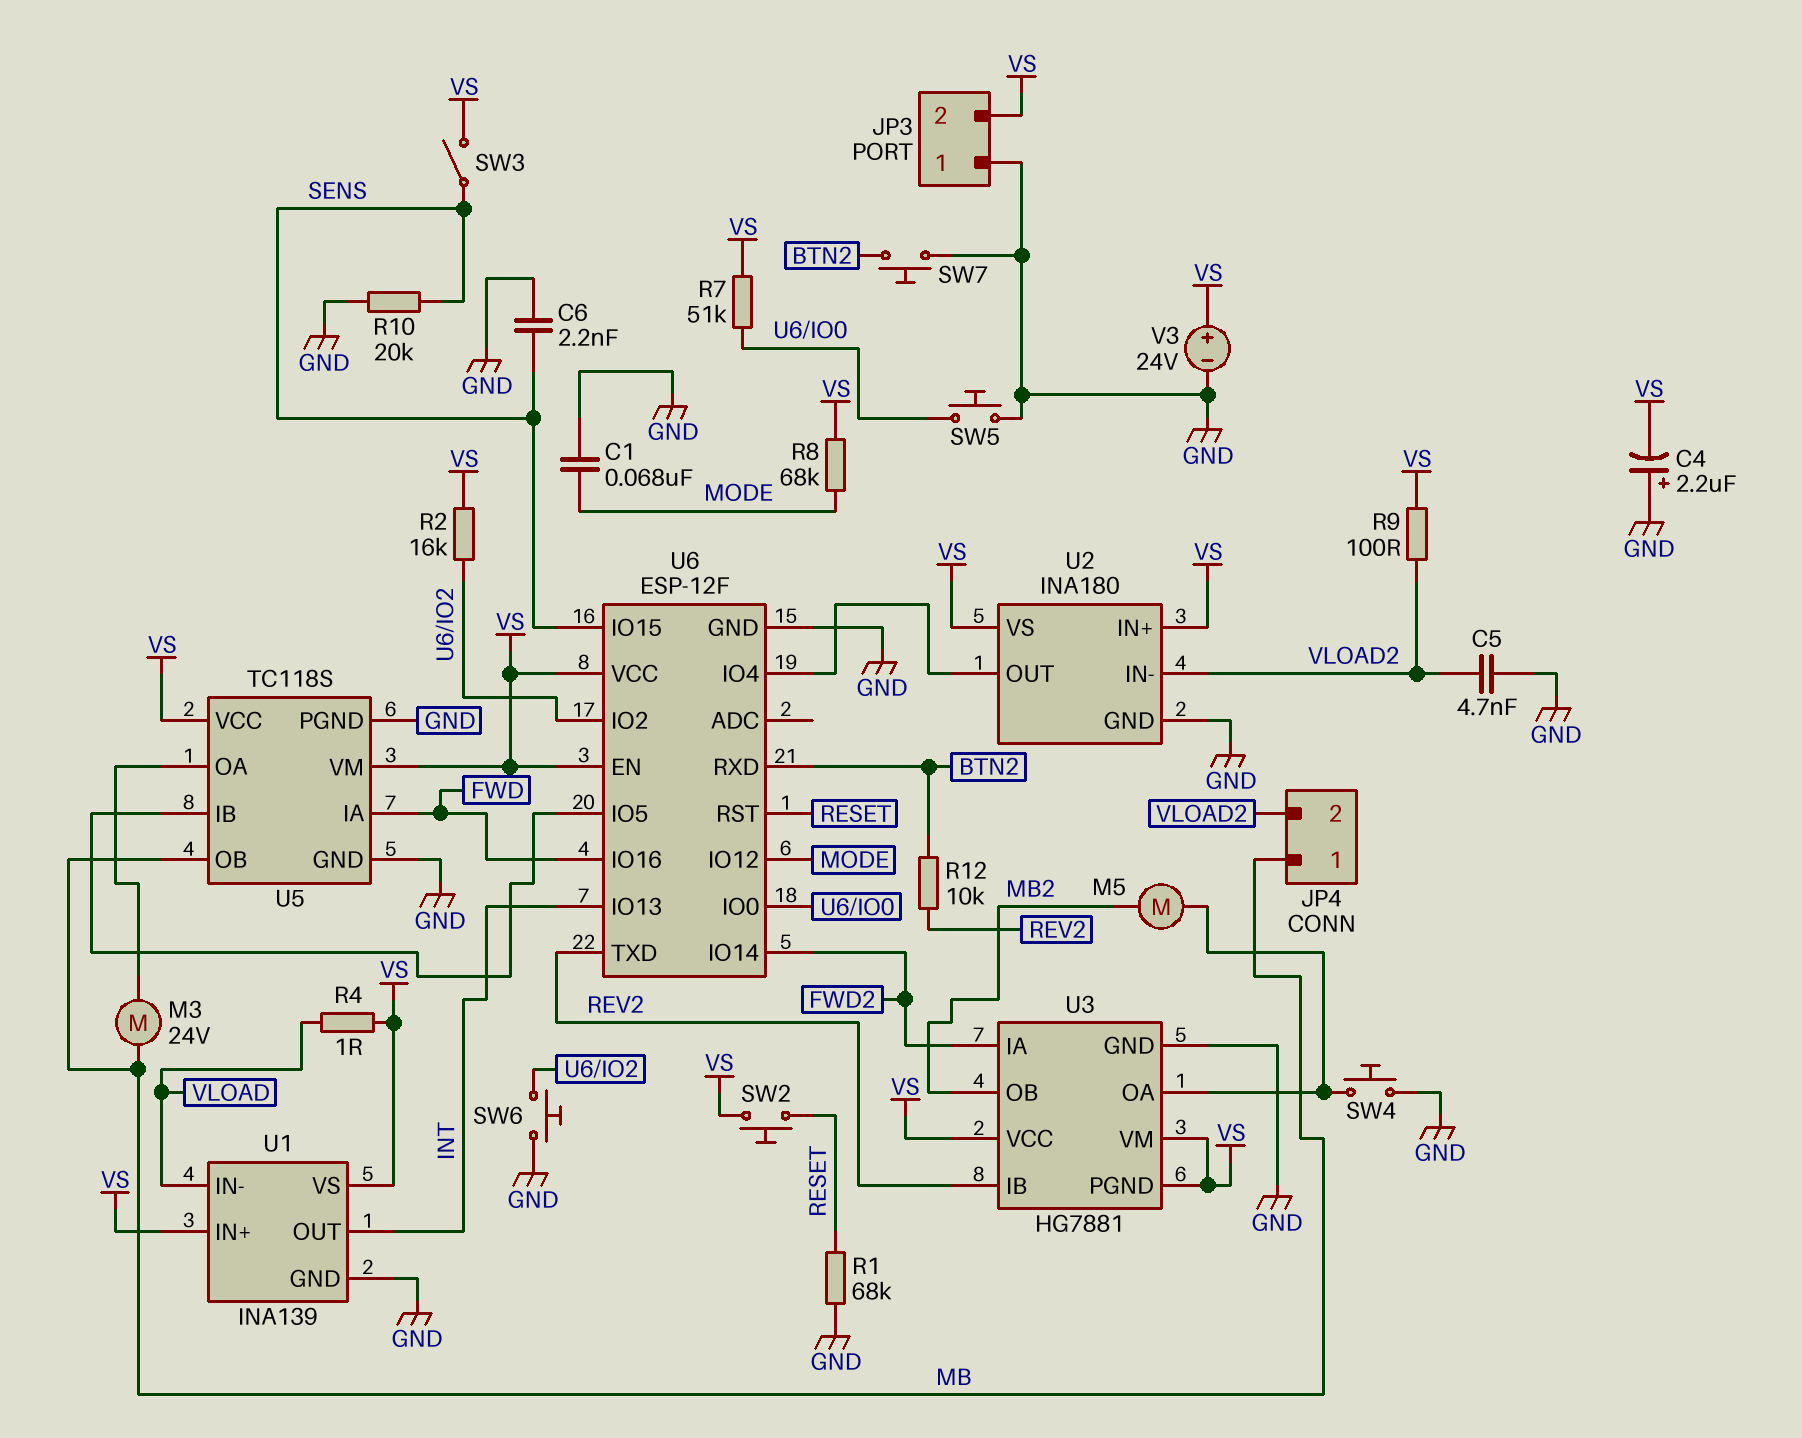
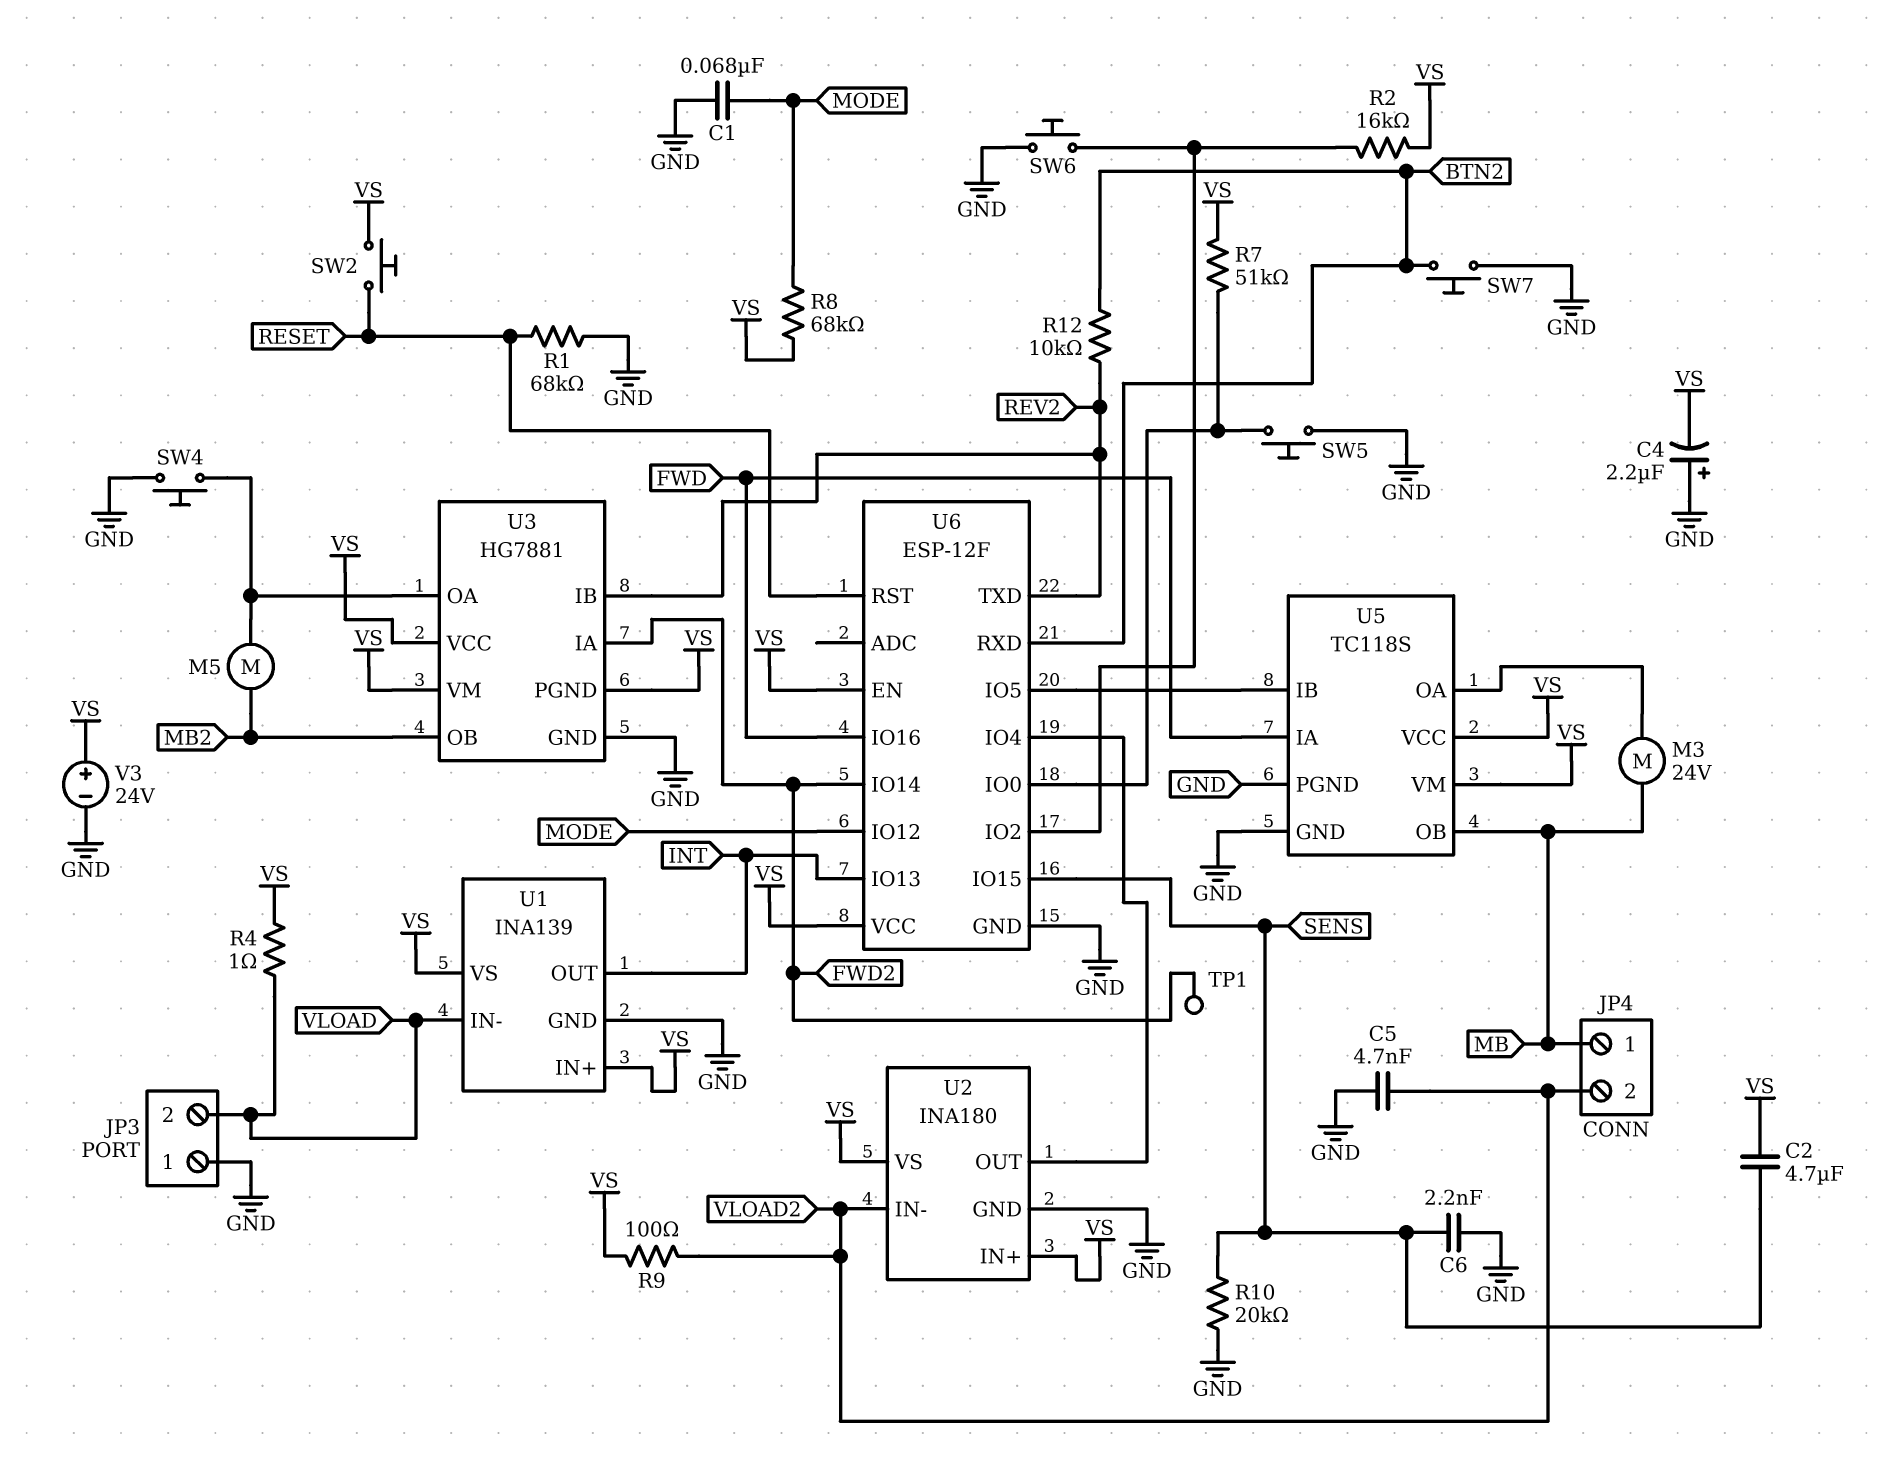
C2: none -> 4.7uF (SENS, VS)
JP3 pin 2: VS -> VLOAD
SW3: switch (SENS, VS) -> none
TP1: none -> test point (FWD2)

